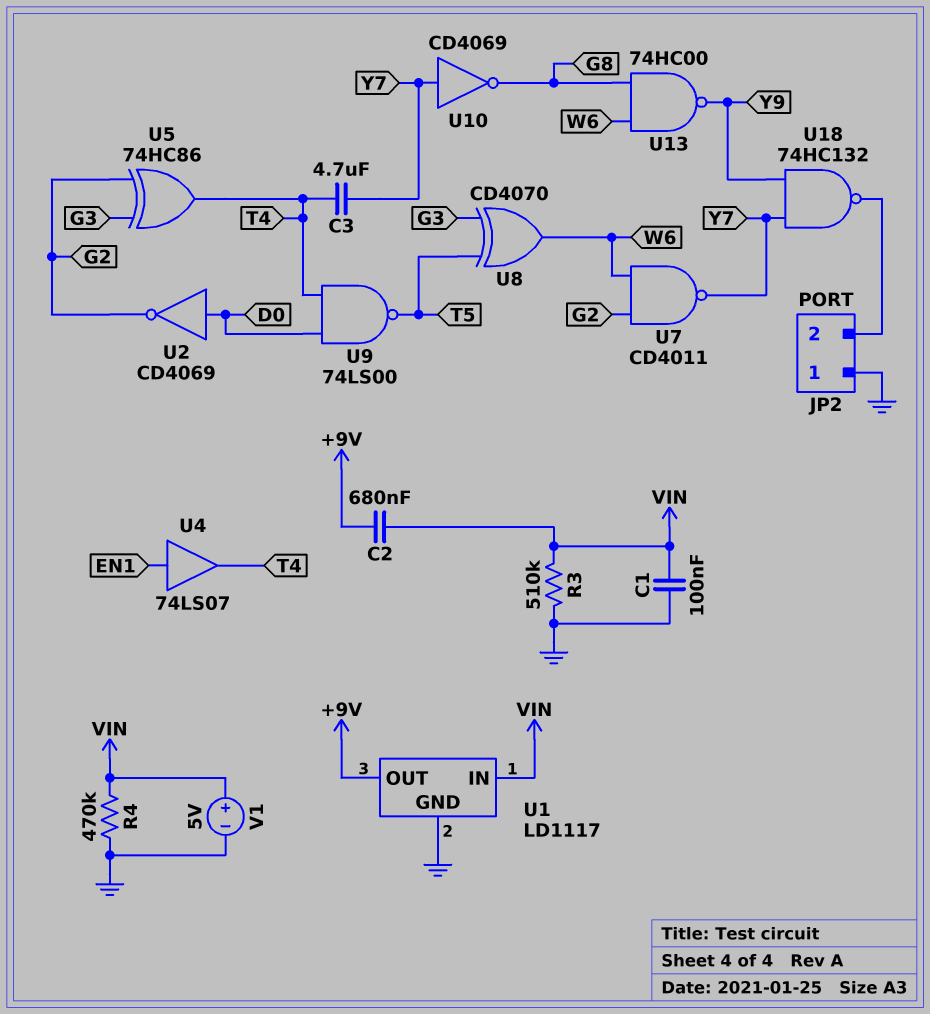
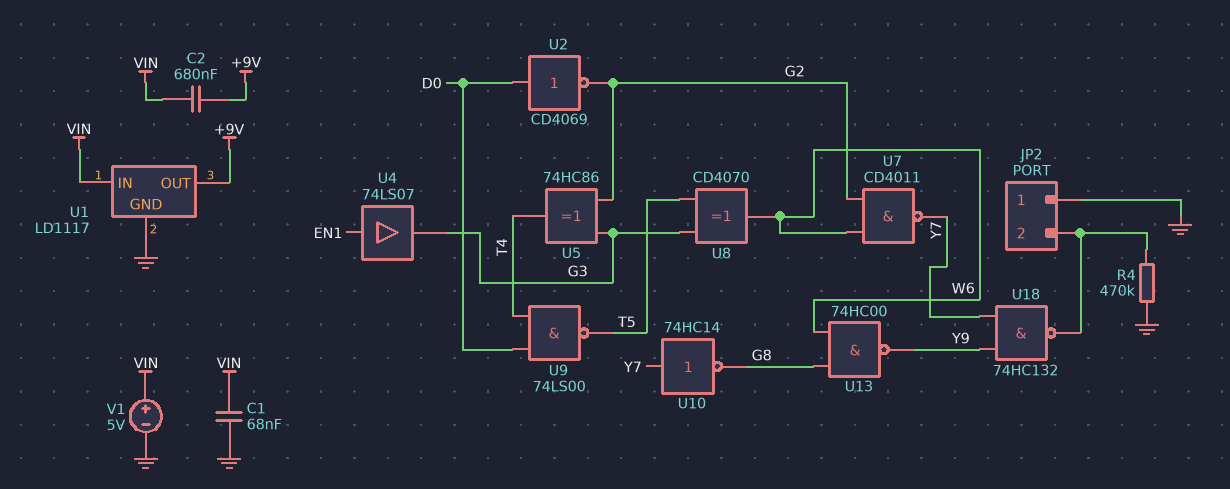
C1: 100nF (GND, VIN) -> 68nF (GND, VIN)
C3: 4.7uF (T4, Y7) -> none
R3: 510k (GND, VIN) -> none
R4: 470k (GND, VIN) -> 470k (GND, JP2/2)
U4: buffer 74LS07 (in EN1, out T4) -> buffer 74LS07 (in EN1, out G3)
U10: NOT CD4069 (in Y7, out G8) -> NOT 74HC14 (in Y7, out G8)

